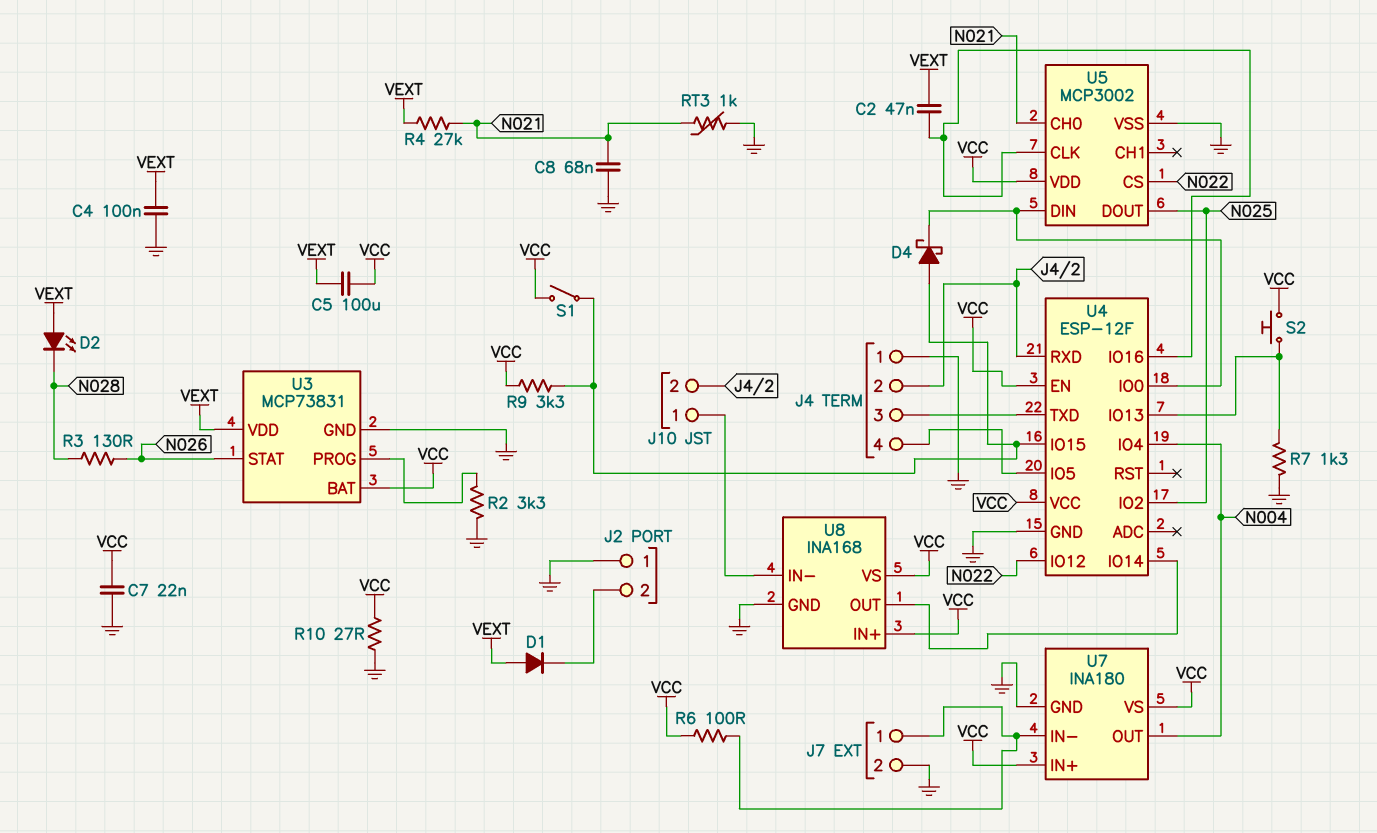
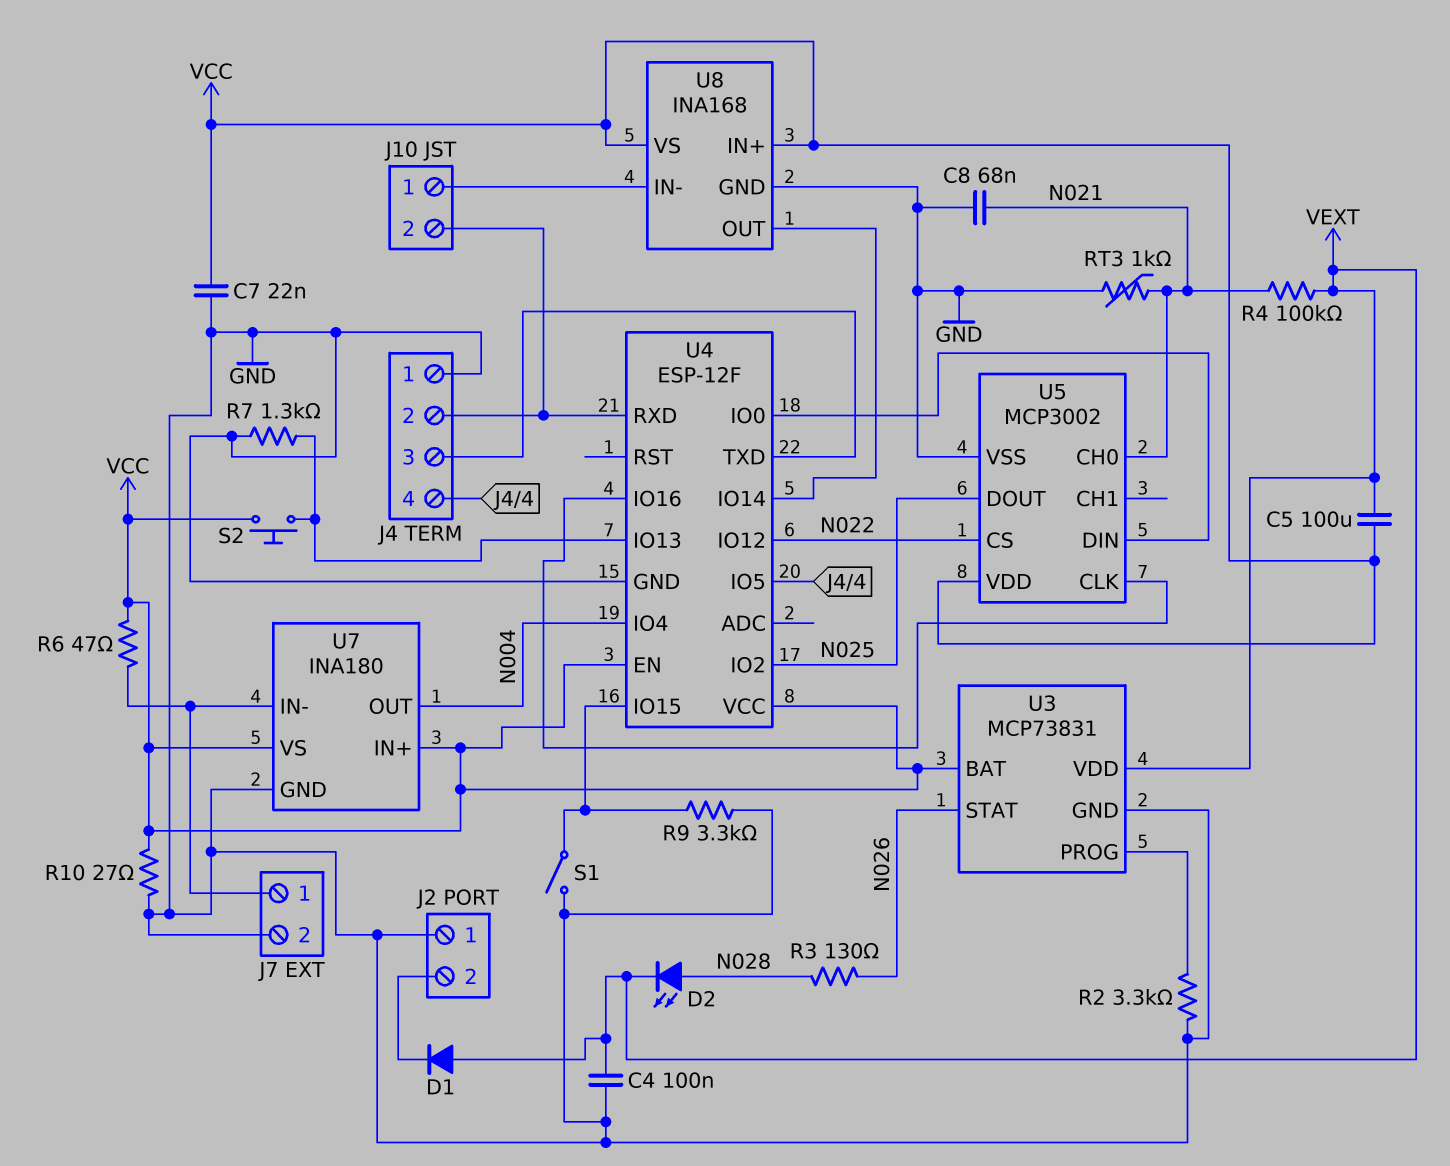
C2: 47nF (U4/IO16, VEXT) -> none
D2: LED (A VEXT, K N028) -> LED (A N028, K VEXT)
D4: schottky (A U4/IO15, K U4/IO0) -> none
R4: 27k (N021, VEXT) -> 100k (N021, VEXT)
R6: 100 (J7/1, VCC) -> 47 (J7/1, VCC)
R9: 3.3k (U4/IO15, VCC) -> 3.3k (GND, U4/IO15)
S1: switch (U4/IO15, VCC) -> switch (GND, U4/IO15)

